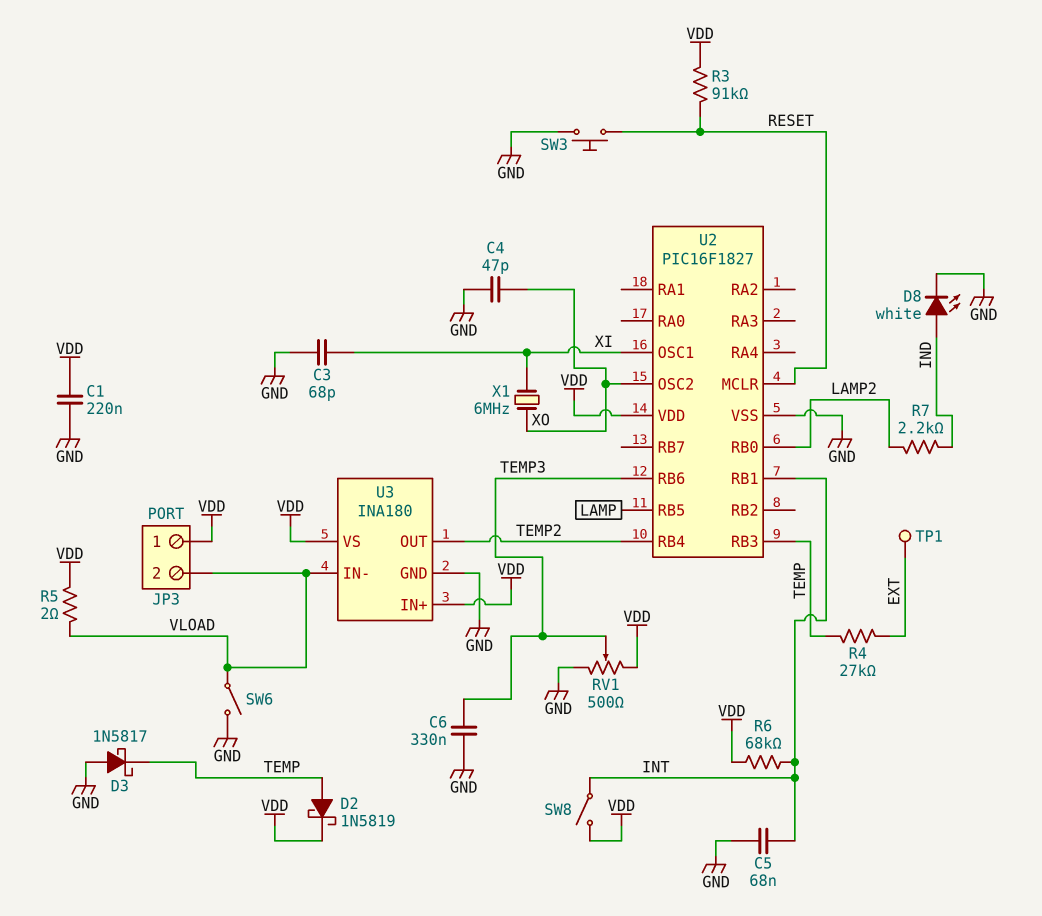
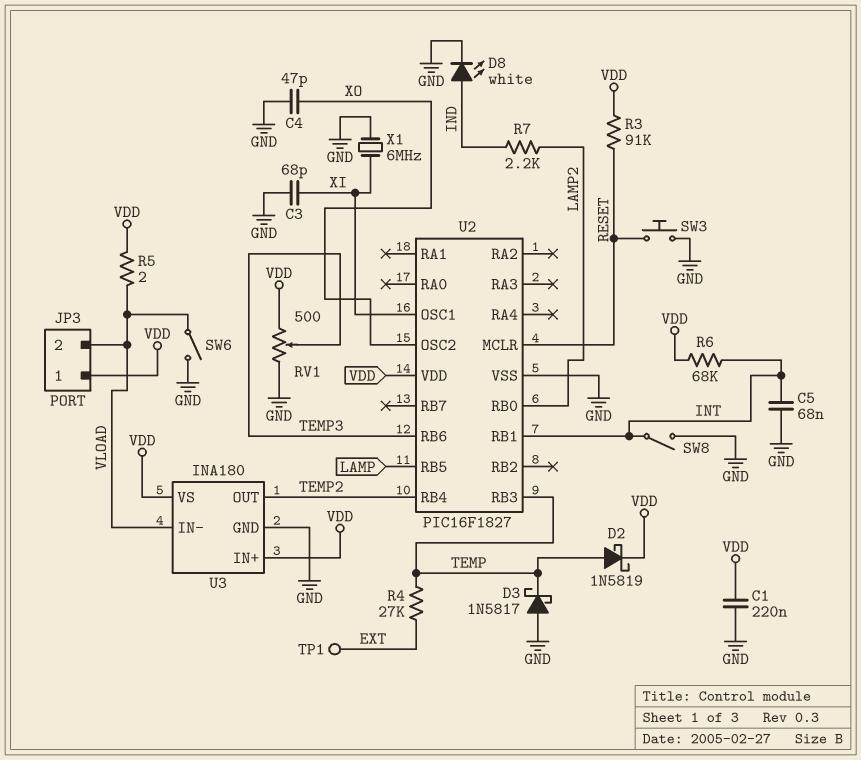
C6: 330nF (GND, TEMP3) -> none
SW8: switch (INT, VDD) -> switch (GND, INT)
X1: 6MHz (XI, XO) -> 6MHz (GND, XI)

